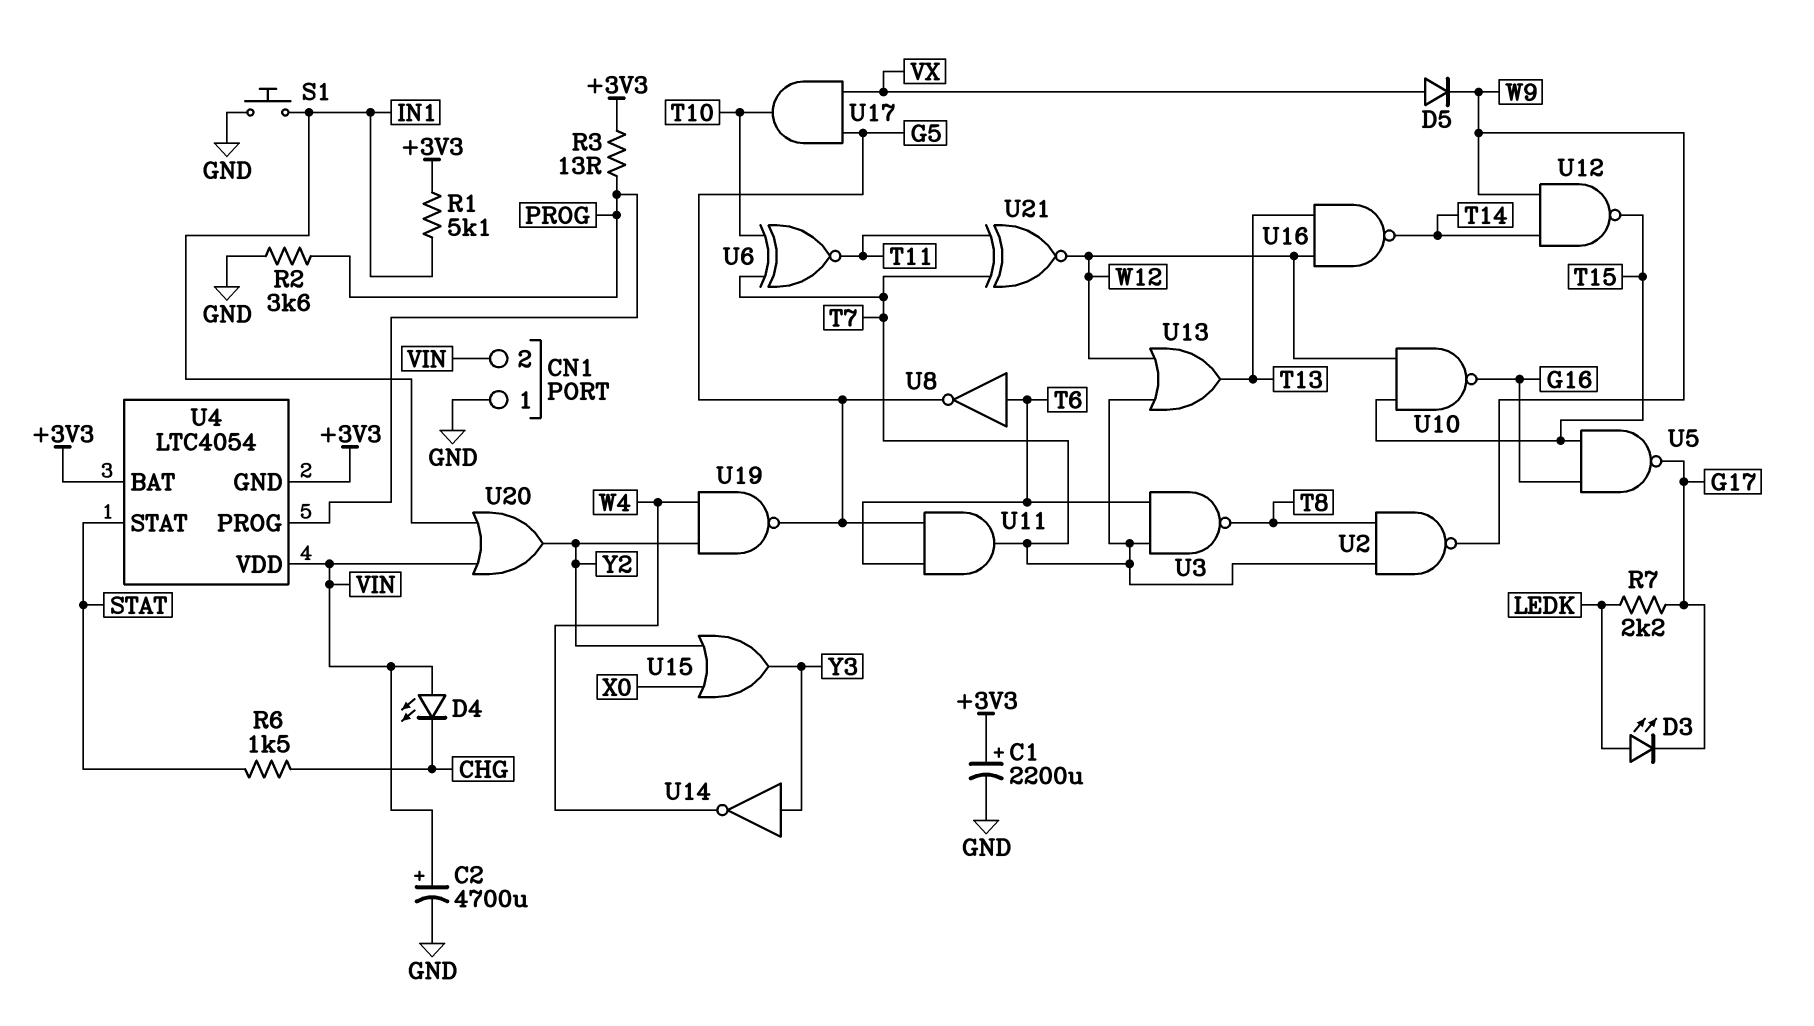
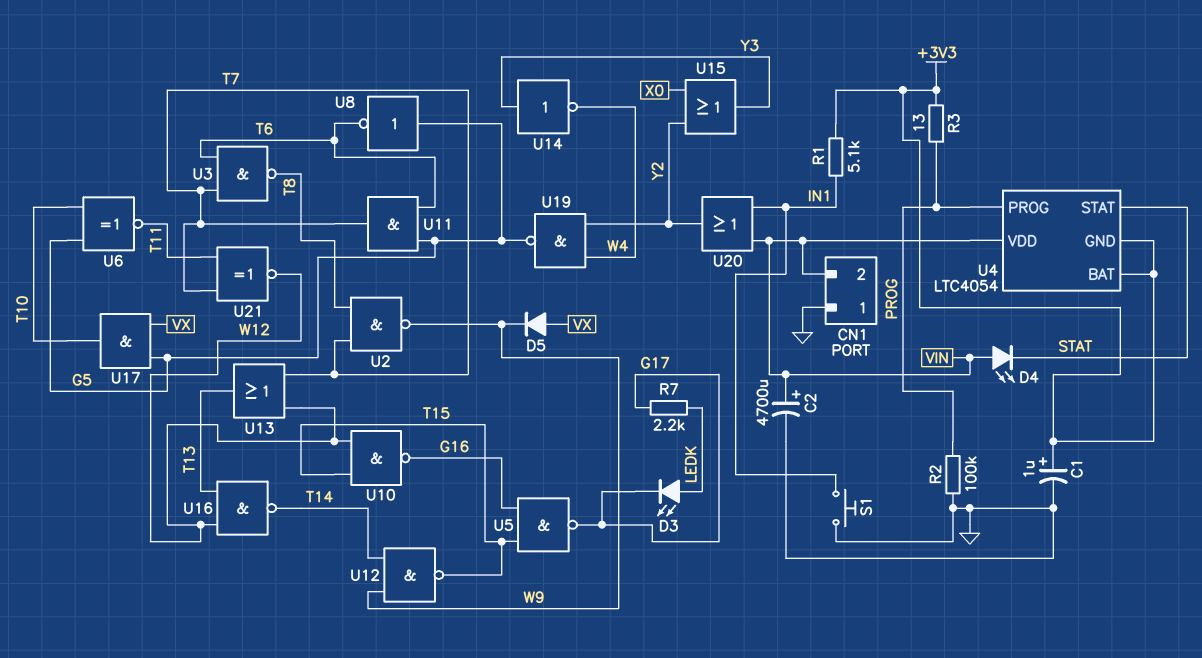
C1: 2200uF (plus +3V3, minus GND) -> 1uF (plus +3V3, minus GND)
D4: LED (A VIN, K CHG) -> LED (A VIN, K STAT)
R2: 3.6k (GND, PROG) -> 100k (GND, PROG)
R6: 1.5k (CHG, STAT) -> none
U6: XNOR (in T7, in T10, out T11) -> XNOR (in G5, in T10, out T11)
U8: NOT (in T6, out G5) -> NOT (in G5, out T6)

